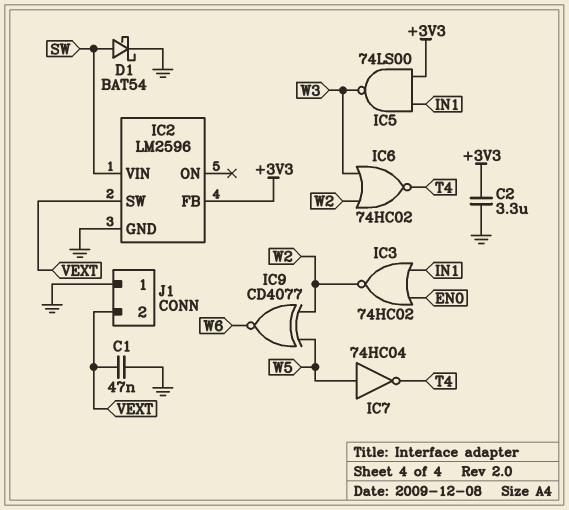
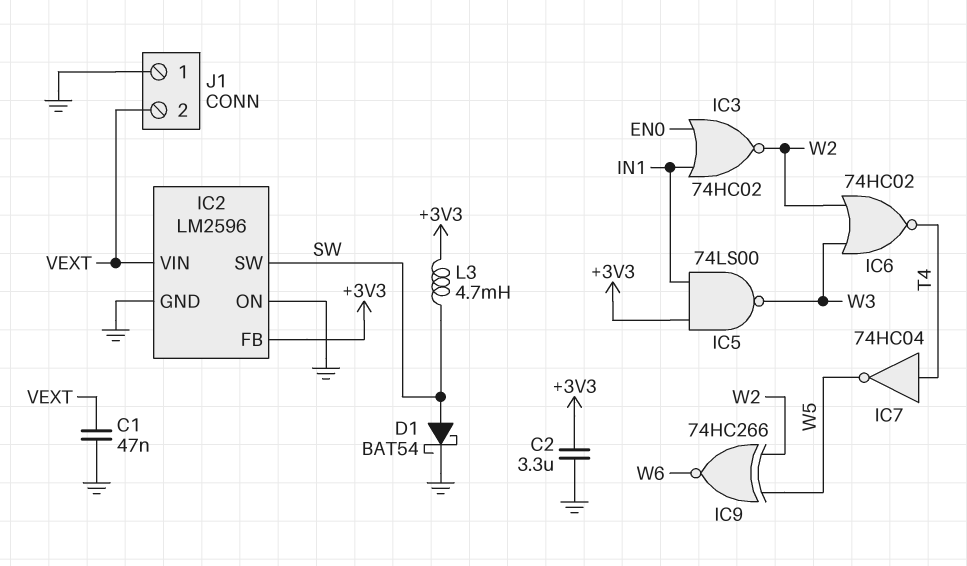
IC2 pin ON: none -> GND
IC2 pin SW: VEXT -> SW
IC2 pin VIN: SW -> VEXT
IC7: NOT 74HC04 (in W5, out T4) -> NOT 74HC04 (in T4, out W5)
IC9: XNOR CD4077 (in W2, in W5, out W6) -> XNOR 74HC266 (in W2, in W5, out W6)
L3: none -> 4.7mH (+3V3, SW)

